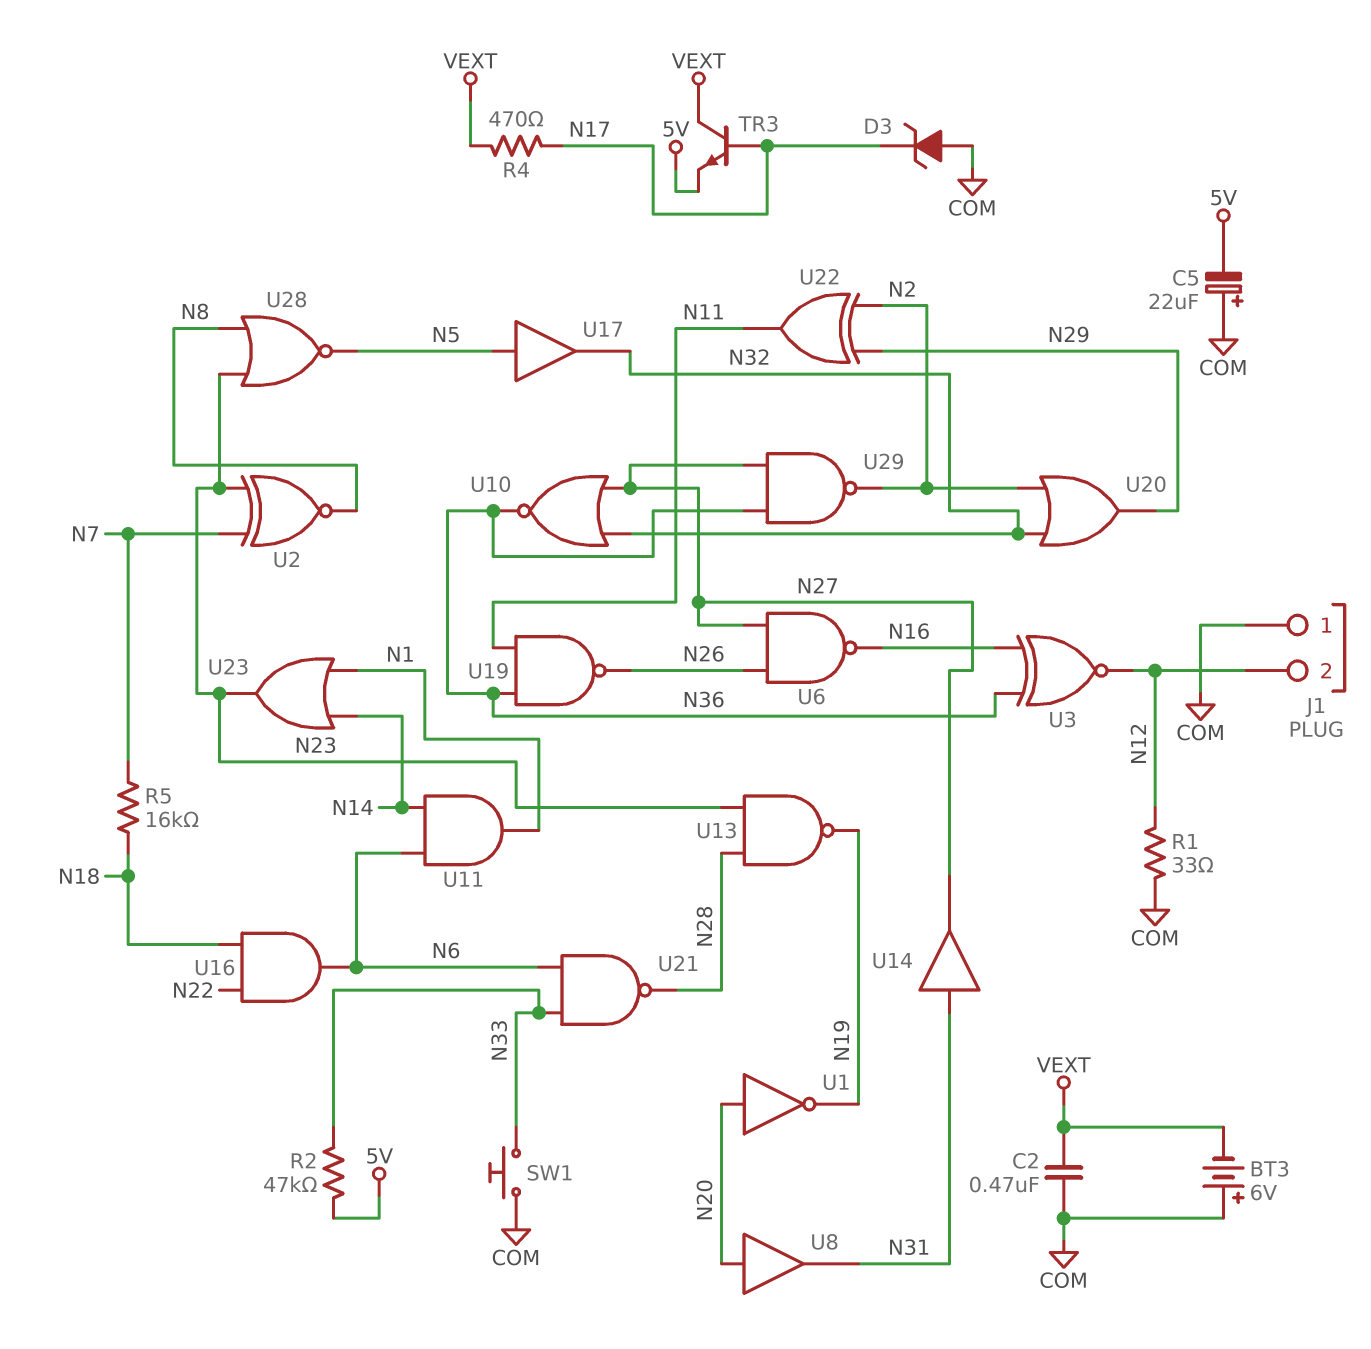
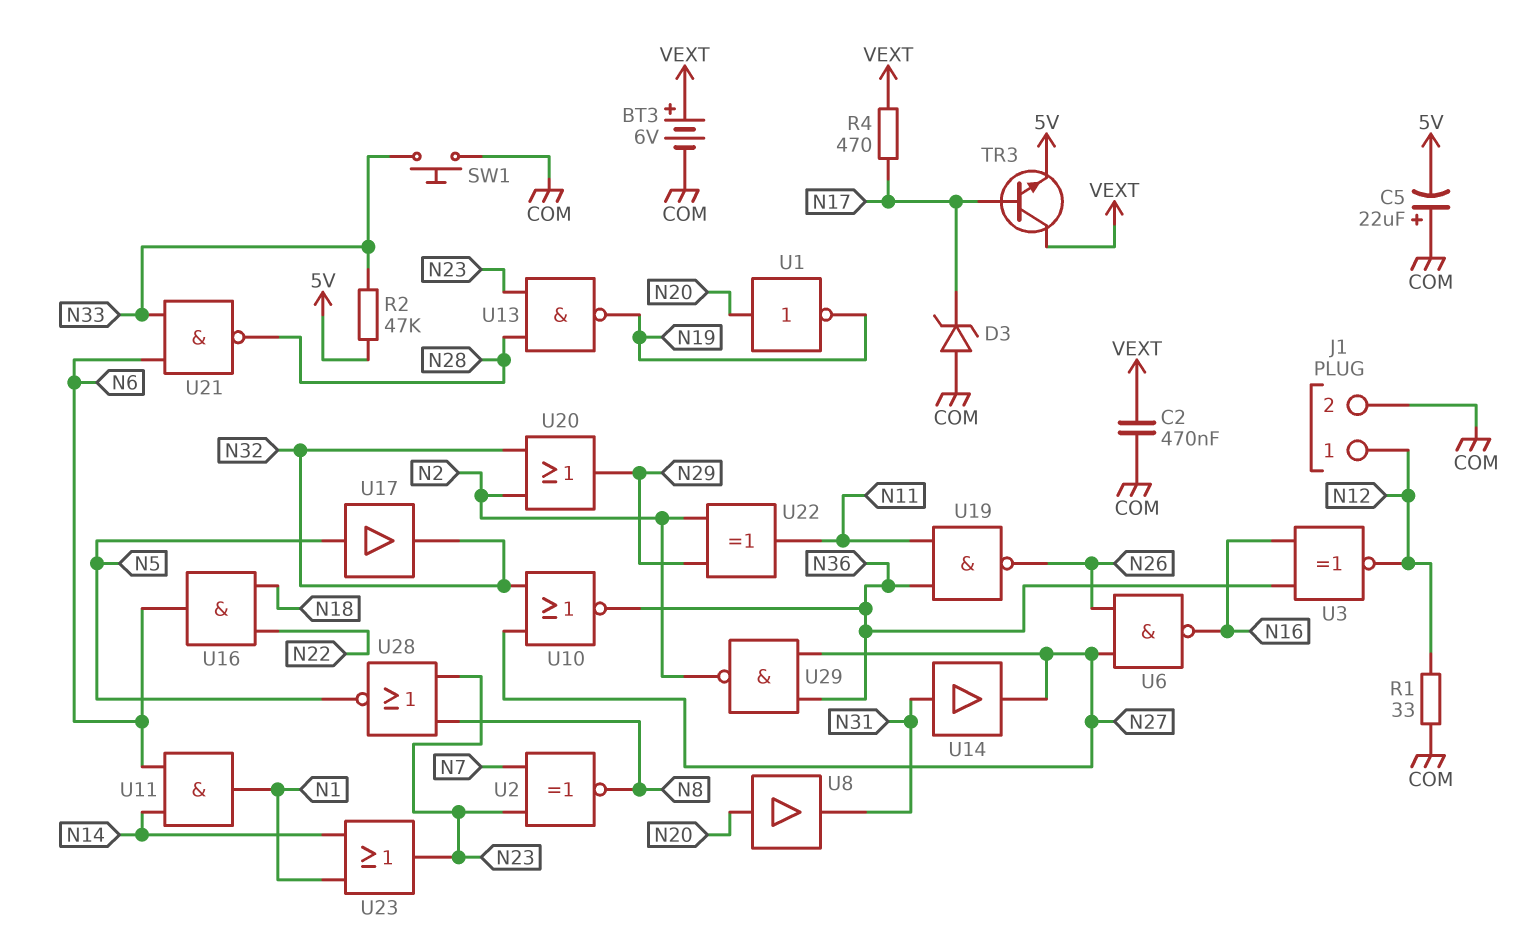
BT3: 6V (plus COM, minus VEXT) -> 6V (plus VEXT, minus COM)
J1 pin 1: COM -> N12
J1 pin 2: N12 -> COM
R5: 16k (N7, N18) -> none

